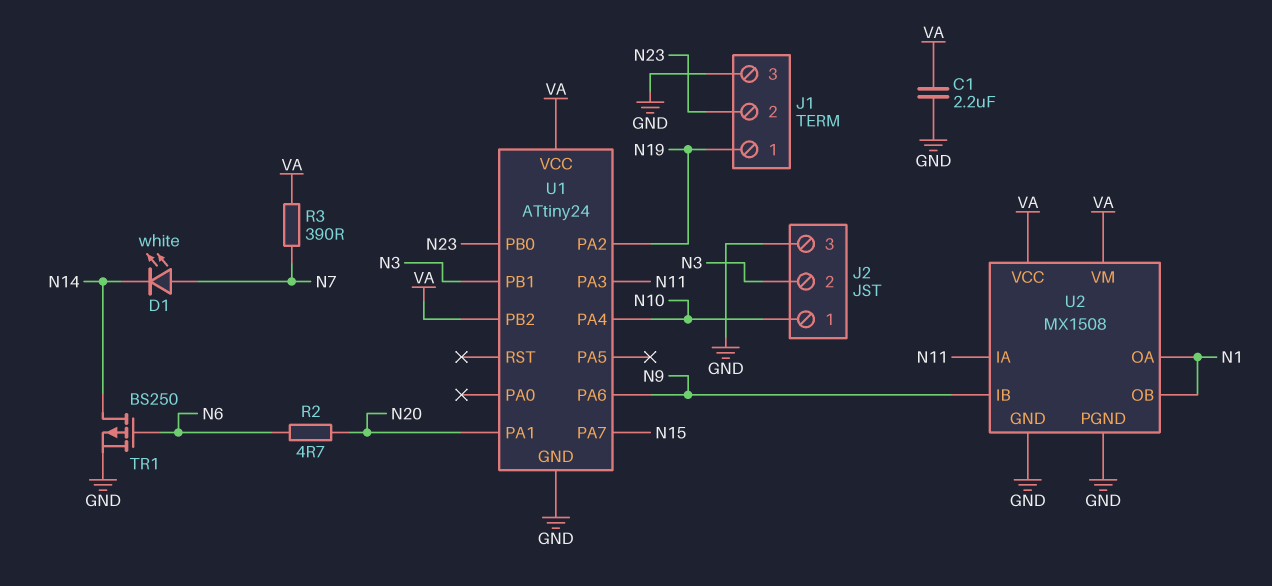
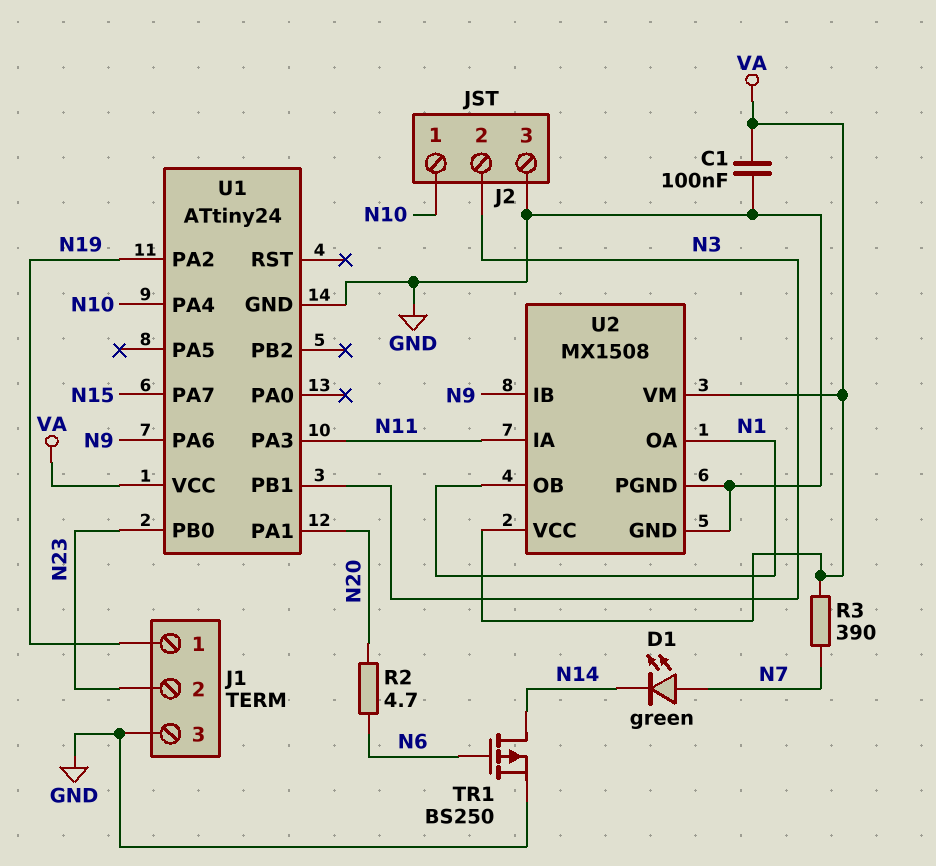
C1: 2.2uF (GND, VA) -> 100nF (GND, VA)
D1: LED white (A N7, K N14) -> LED green (A N7, K N14)
U1 pin PB2: VA -> none

